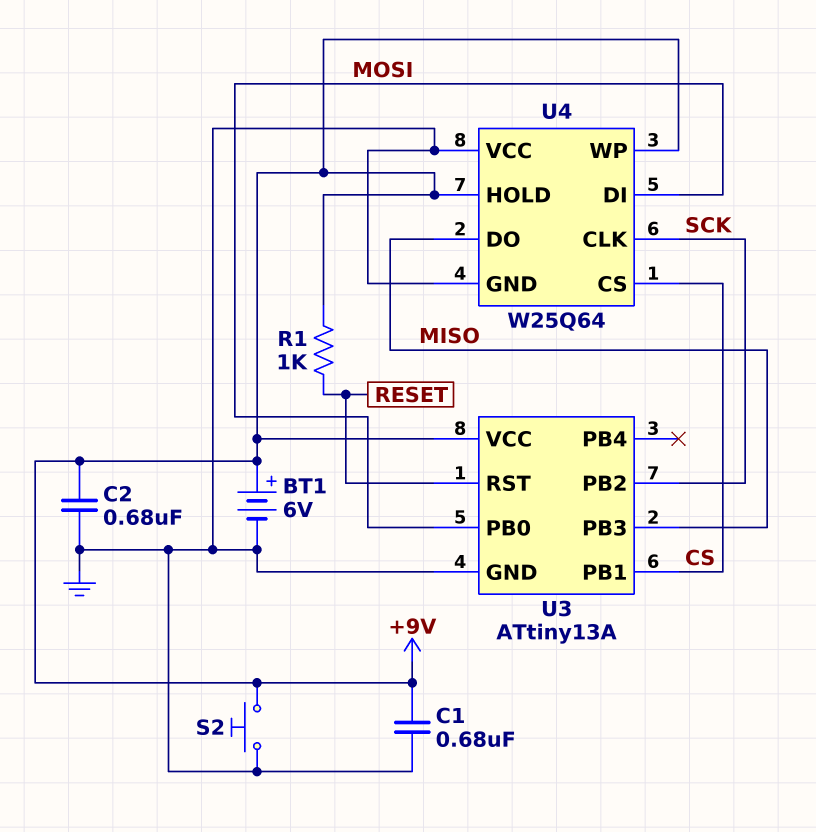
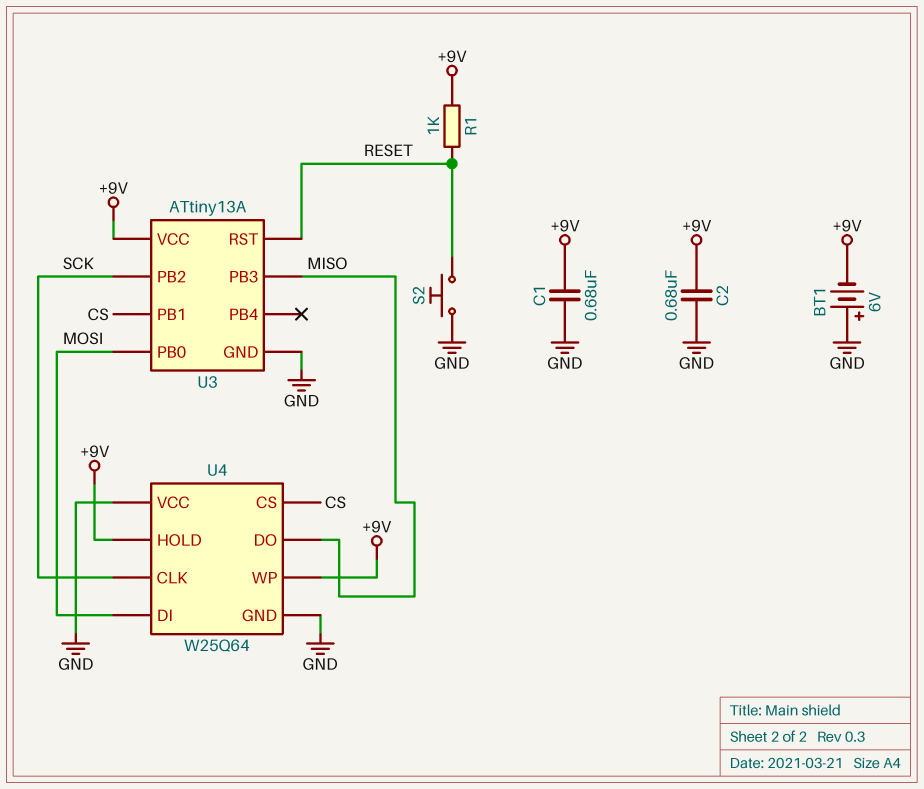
BT1: 6V (plus +9V, minus GND) -> 6V (plus GND, minus +9V)
S2: button (+9V, GND) -> button (GND, RESET)

